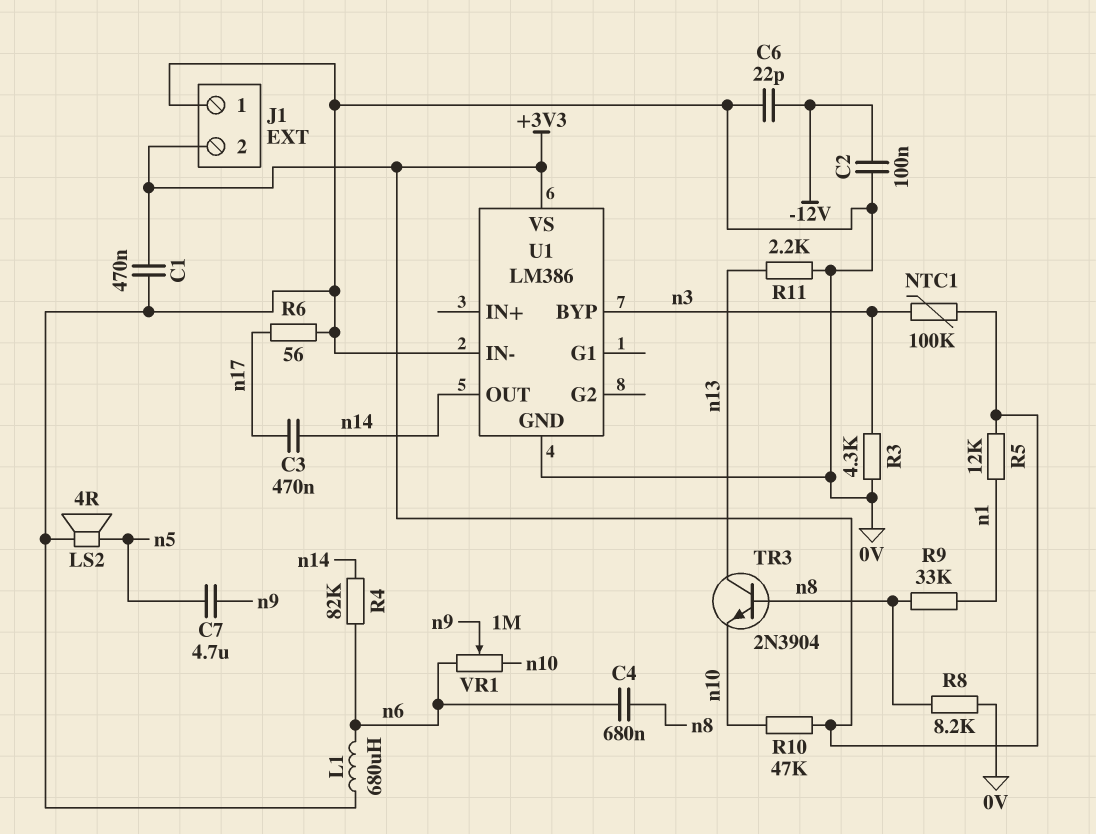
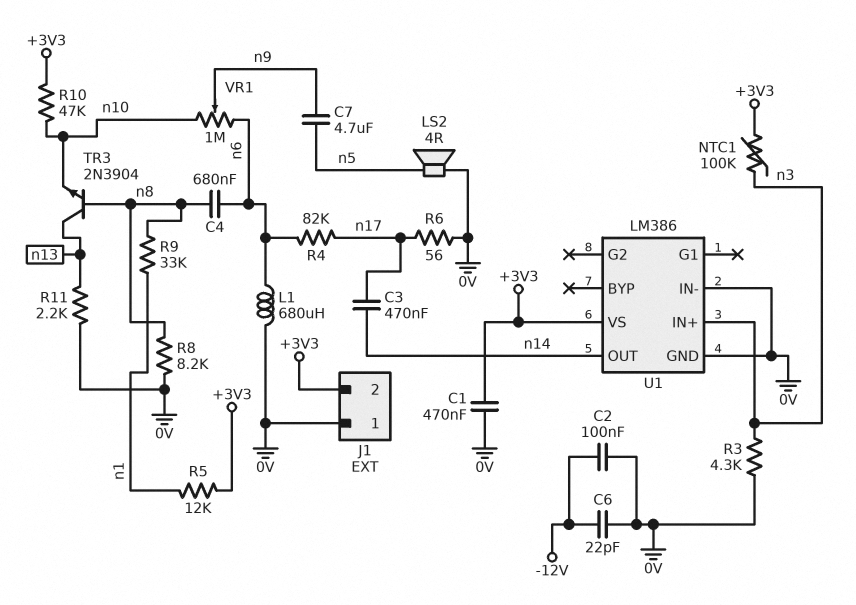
R4: 82k (n6, n14) -> 82k (n6, n17)
U1 pin BYP: n3 -> none
U1 pin IN+: none -> n3

